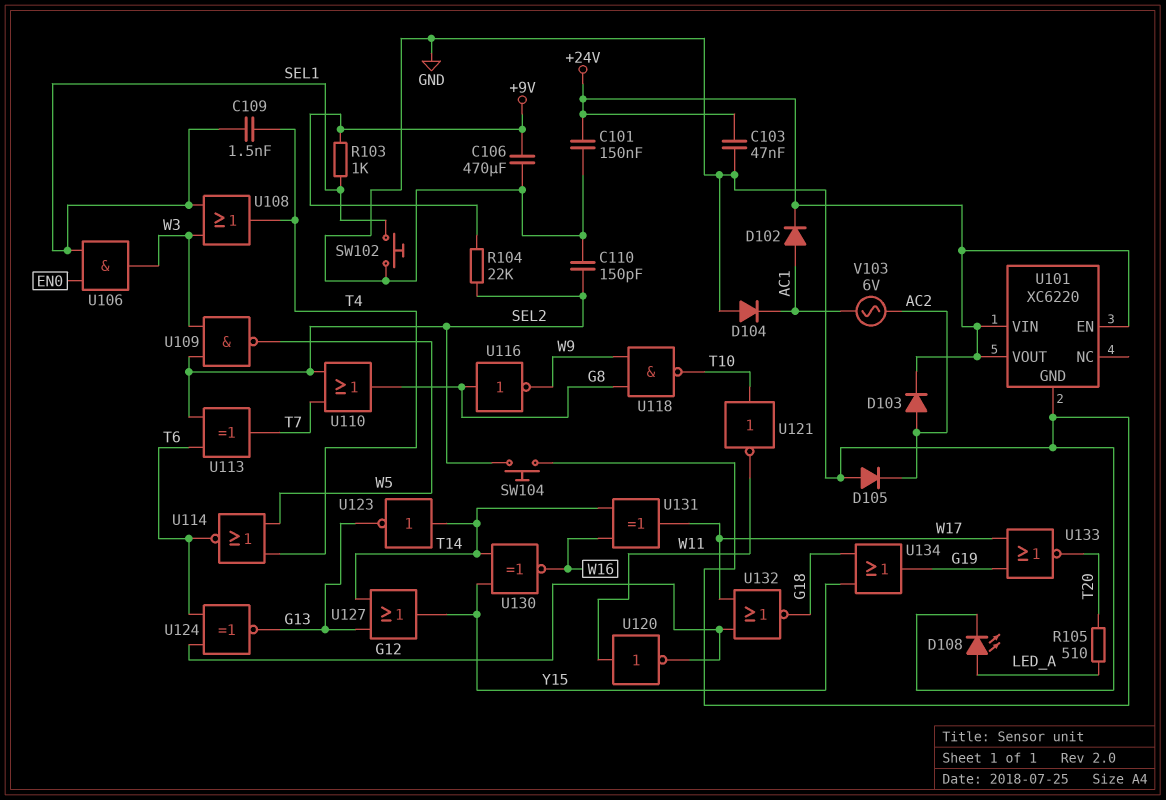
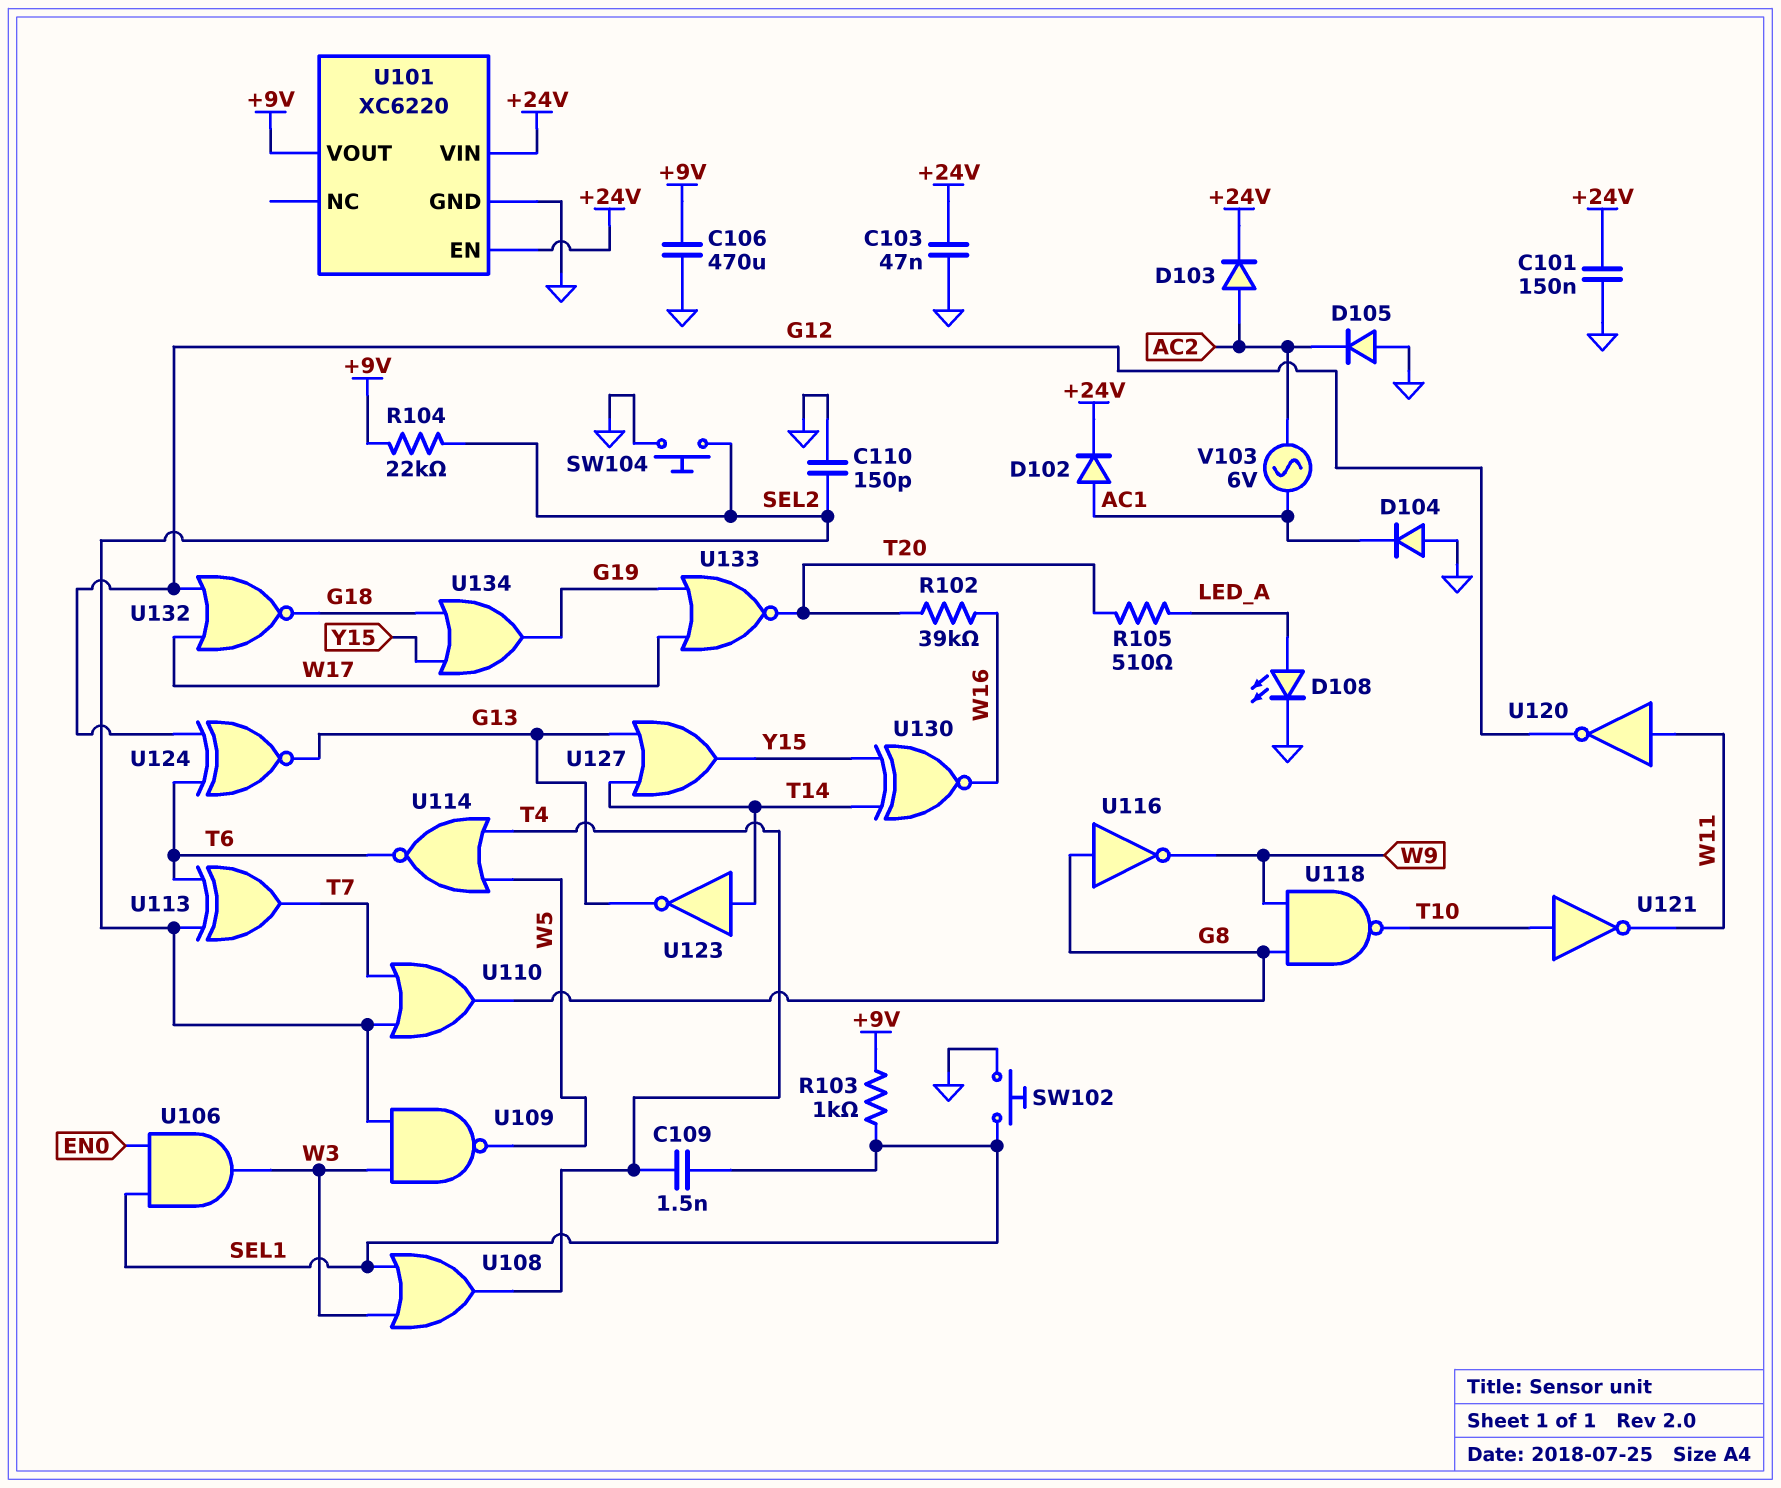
R102: none -> 39k (T20, W16)
U101 pin VOUT: +24V -> +9V
U131: XOR (in T14, in W16, out W17) -> none

